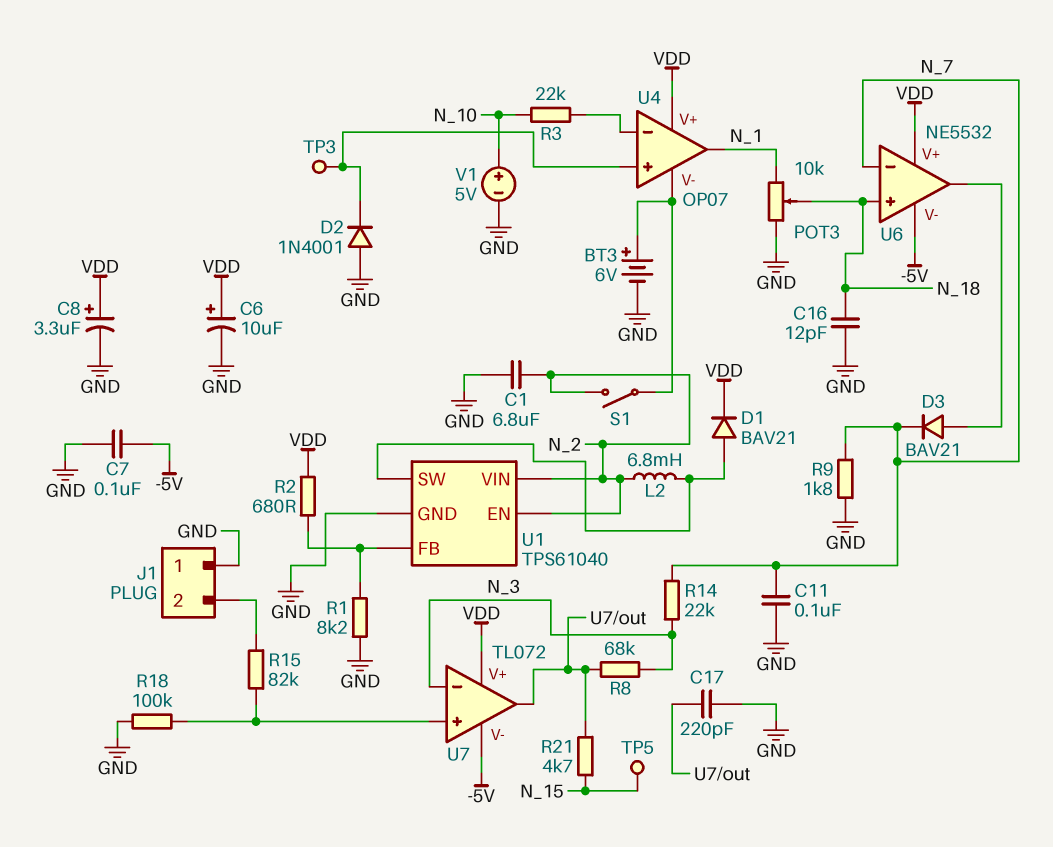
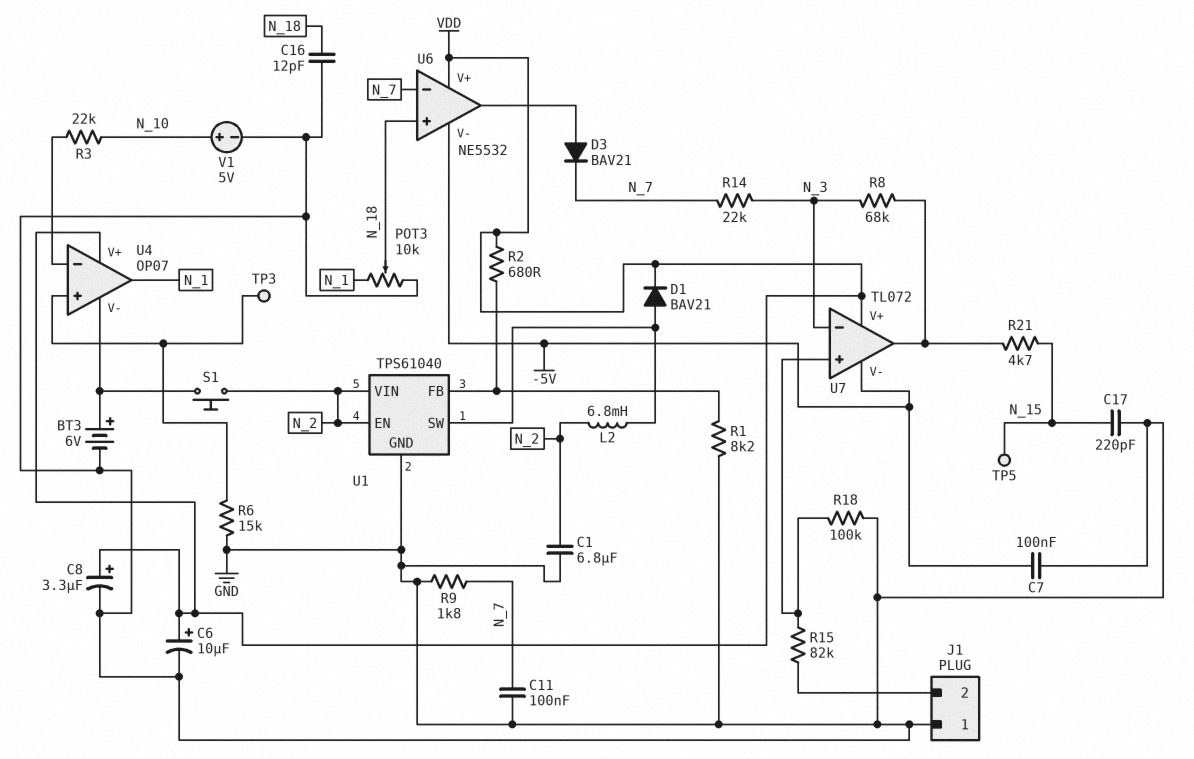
C17: 220pF (GND, U7/out) -> 220pF (GND, N_15)
D2: diode 1N4001 (A GND, K U4/in+) -> none
R6: none -> 15k (GND, U4/in+)
S1: switch (N_2, U4/V-) -> button (N_2, U4/V-)

